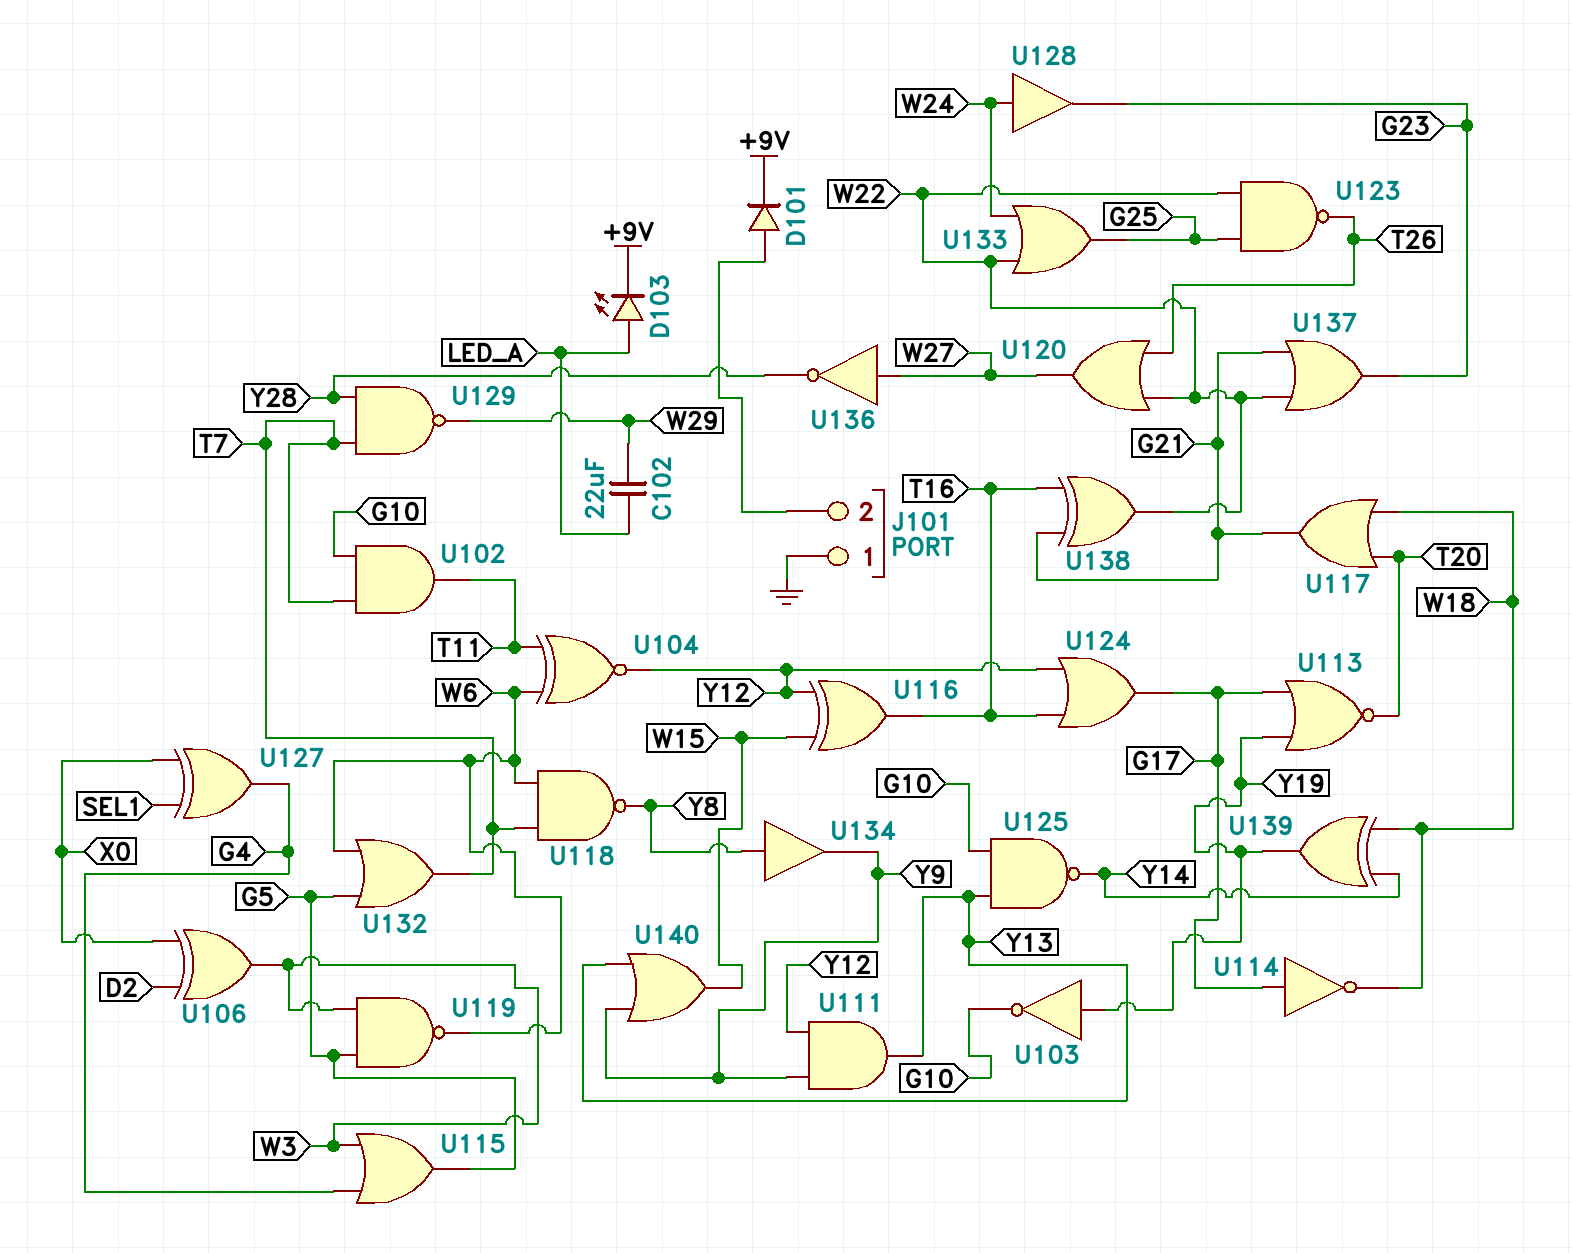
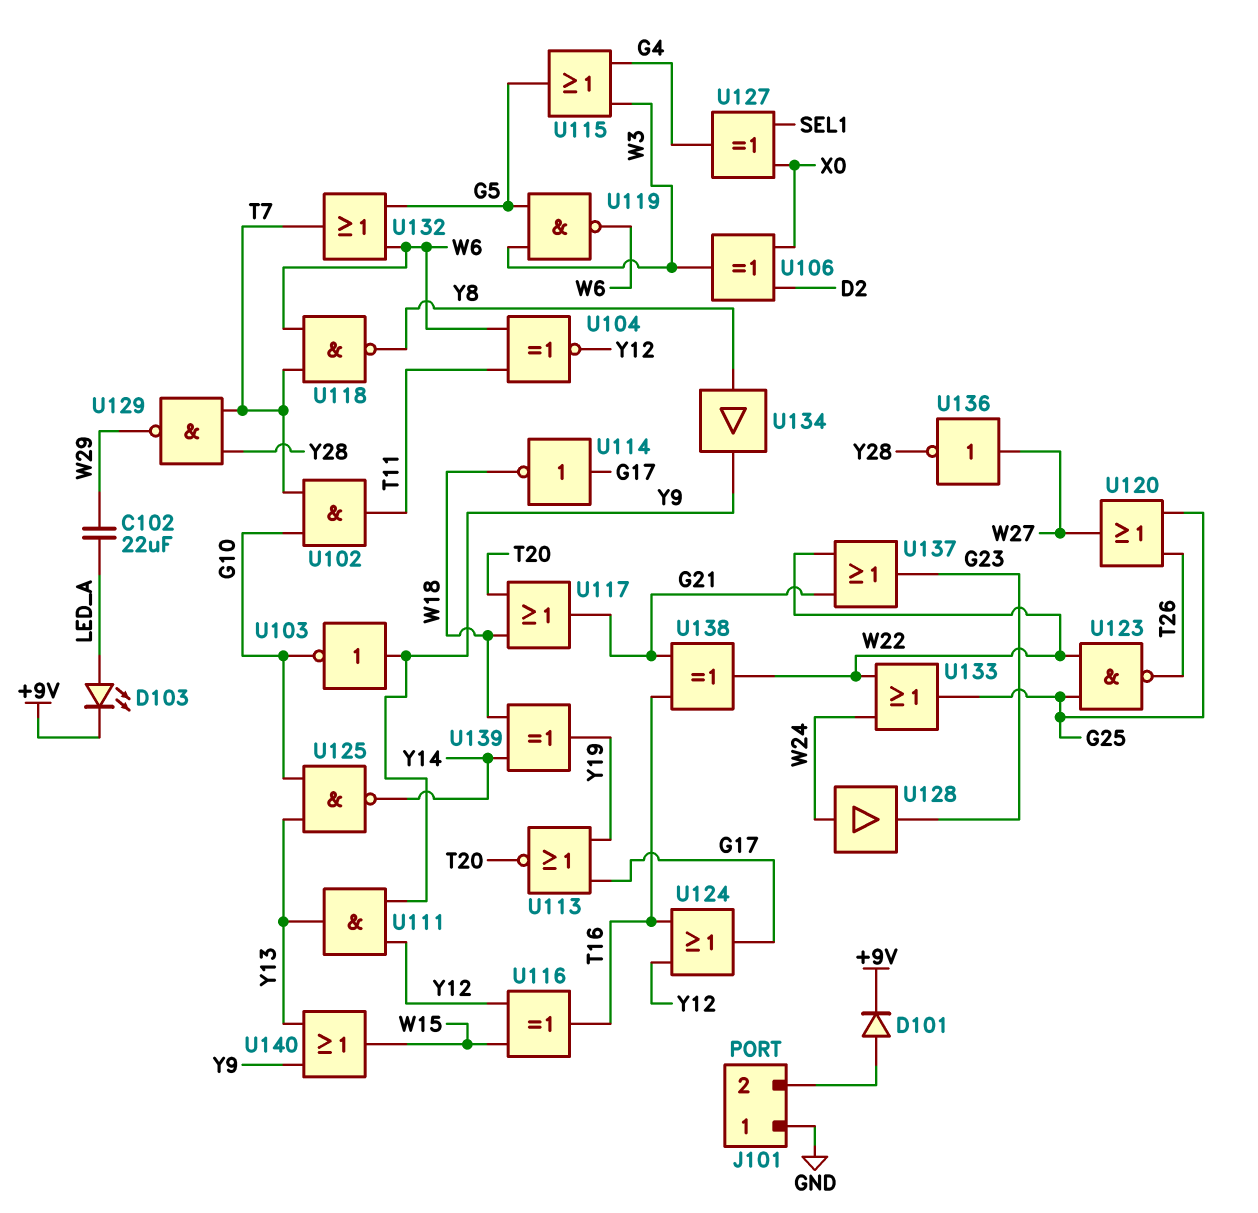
U103: NOT (in Y19, out G10) -> NOT (in Y9, out G10)
U120: OR (in T26, in W22, out W27) -> OR (in G25, in T26, out W27)

